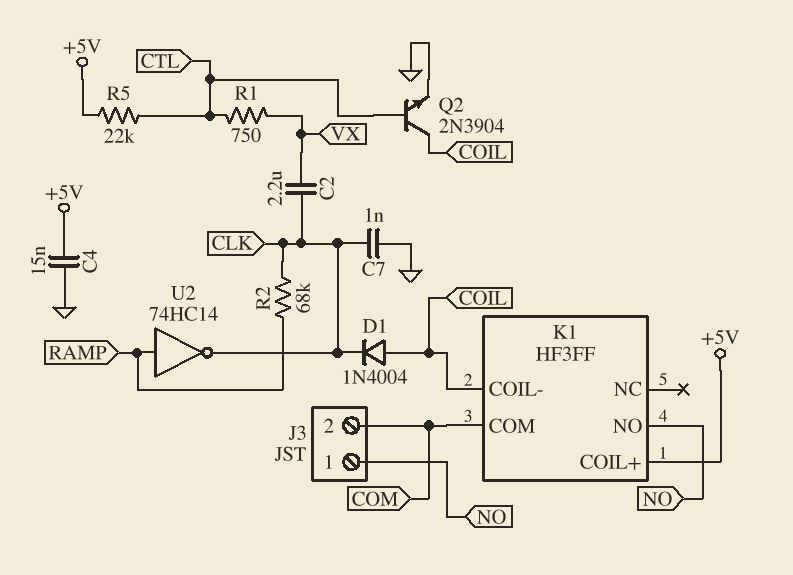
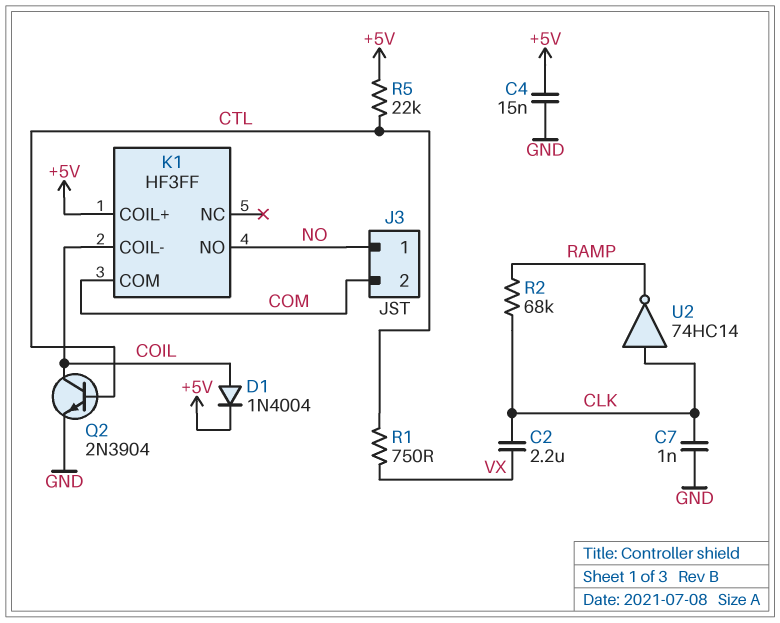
D1: diode 1N4004 (A COIL, K CLK) -> diode 1N4004 (A COIL, K +5V)
U2: NOT 74HC14 (in RAMP, out CLK) -> NOT 74HC14 (in CLK, out RAMP)

